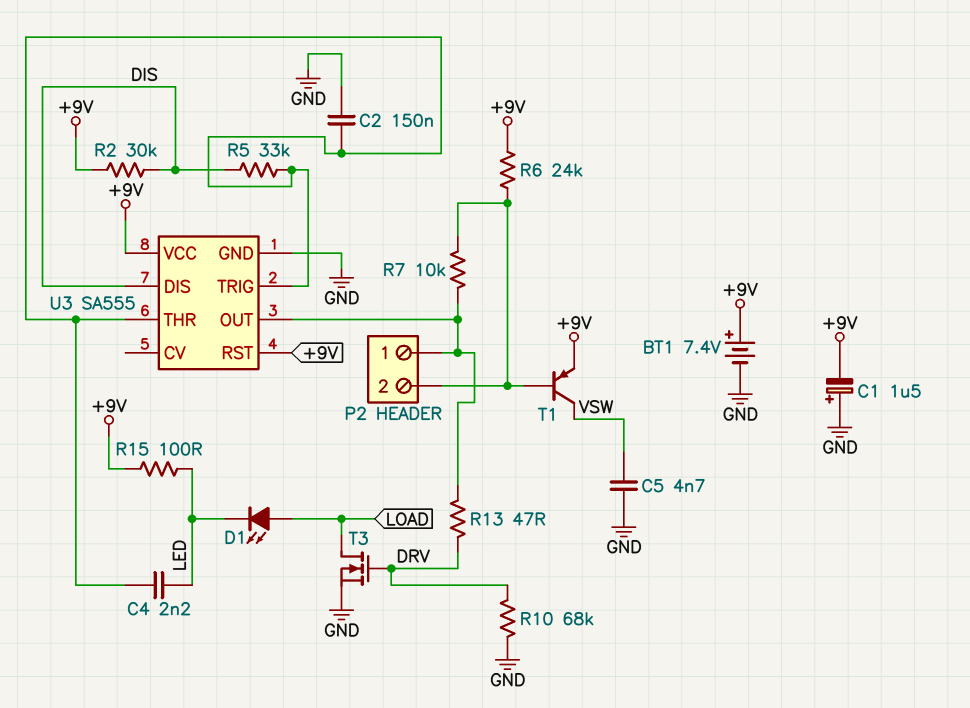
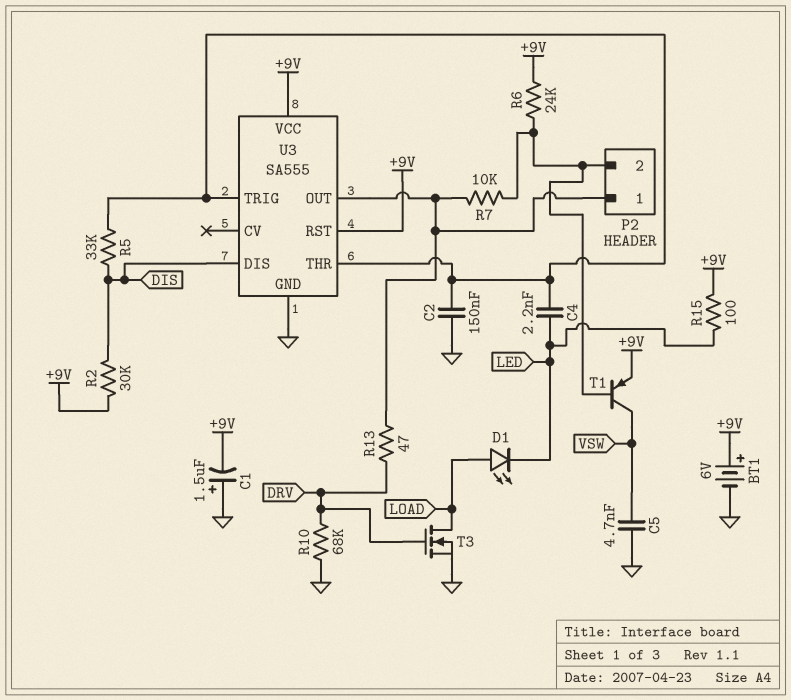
BT1: 7.4V (plus +9V, minus GND) -> 6V (plus +9V, minus GND)

